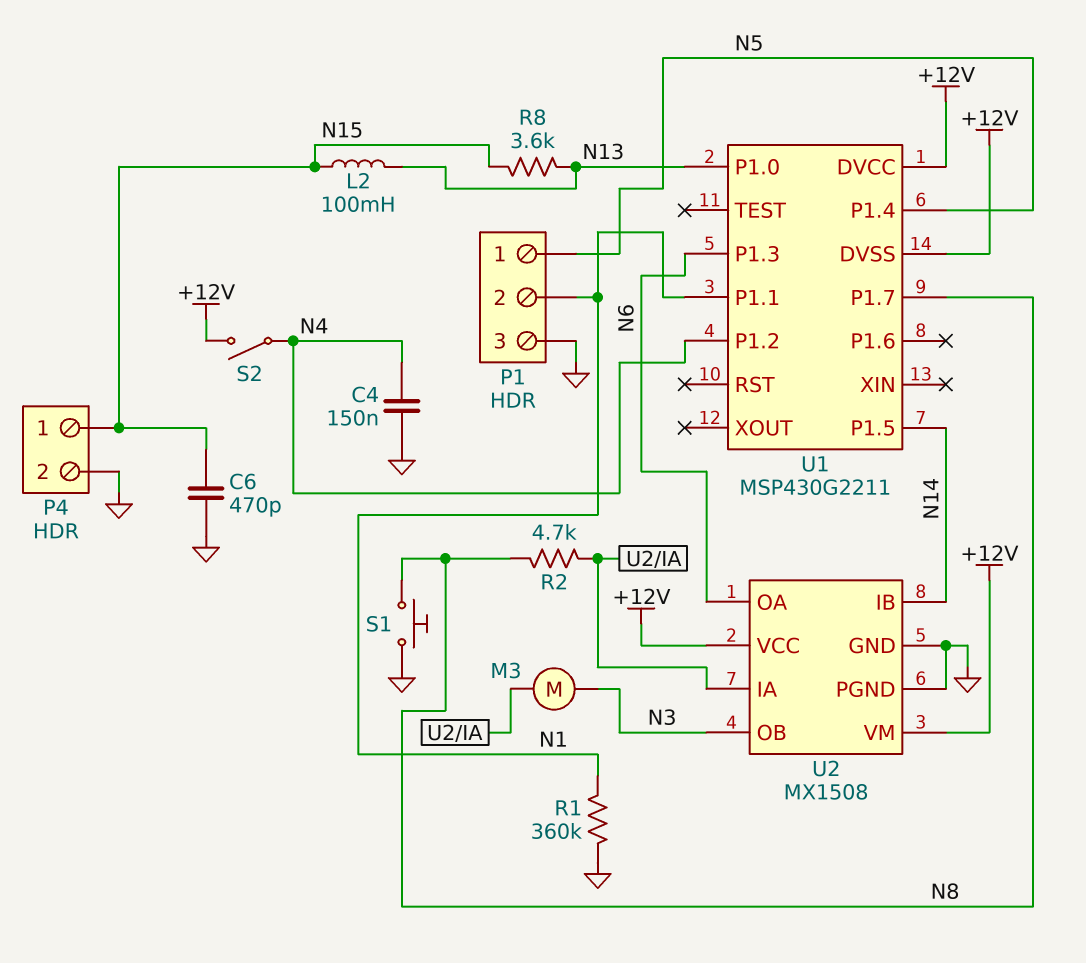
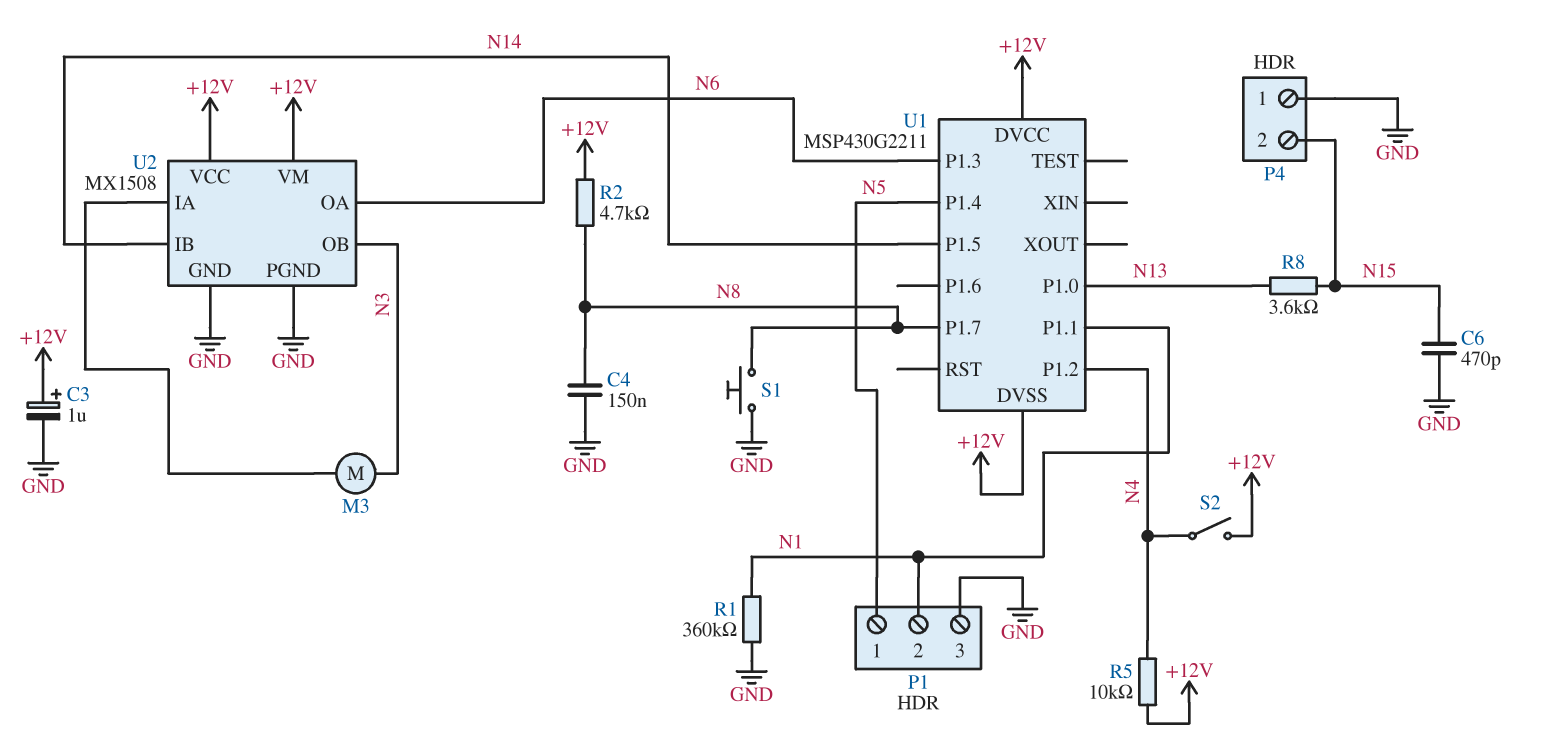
C3: none -> 1uF (plus +12V, minus GND)
C4: 150nF (GND, N4) -> 150nF (GND, N8)
L2: 100mH (N13, N15) -> none
P4 pin 1: N15 -> GND
P4 pin 2: GND -> N15
R2: 4.7k (N8, U2/IA) -> 4.7k (+12V, N8)
R5: none -> 10k (+12V, N4)

